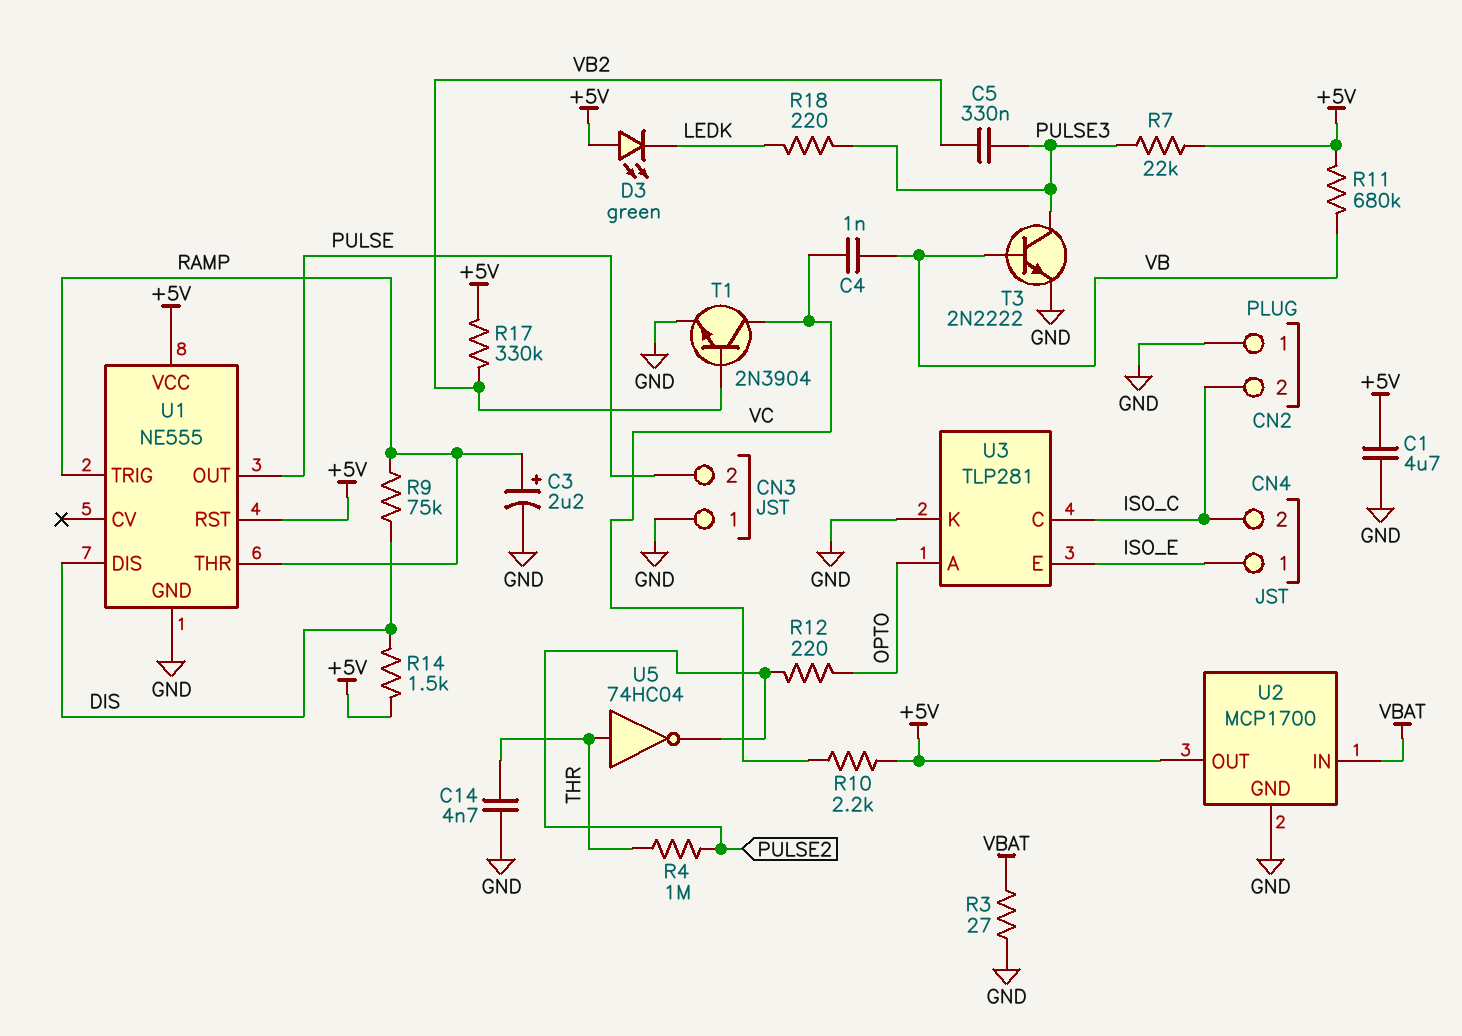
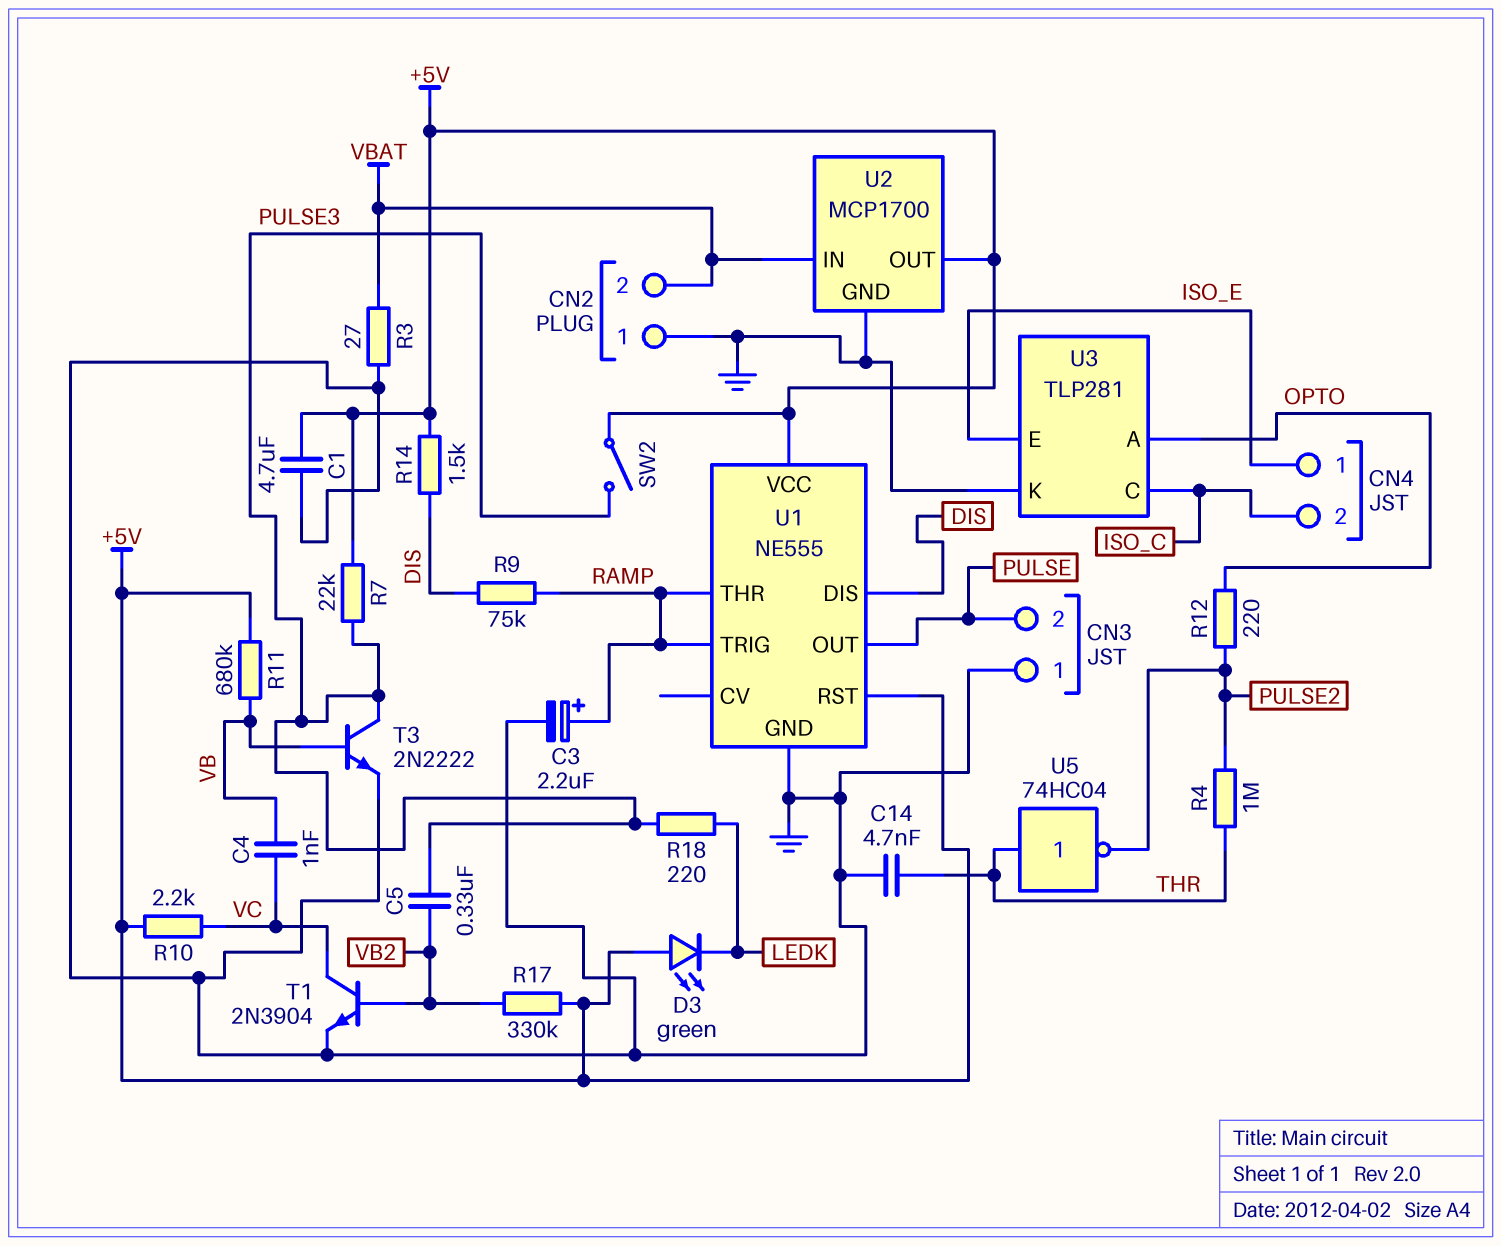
CN2 pin 2: ISO_C -> VBAT
SW2: none -> switch (+5V, PULSE3)

